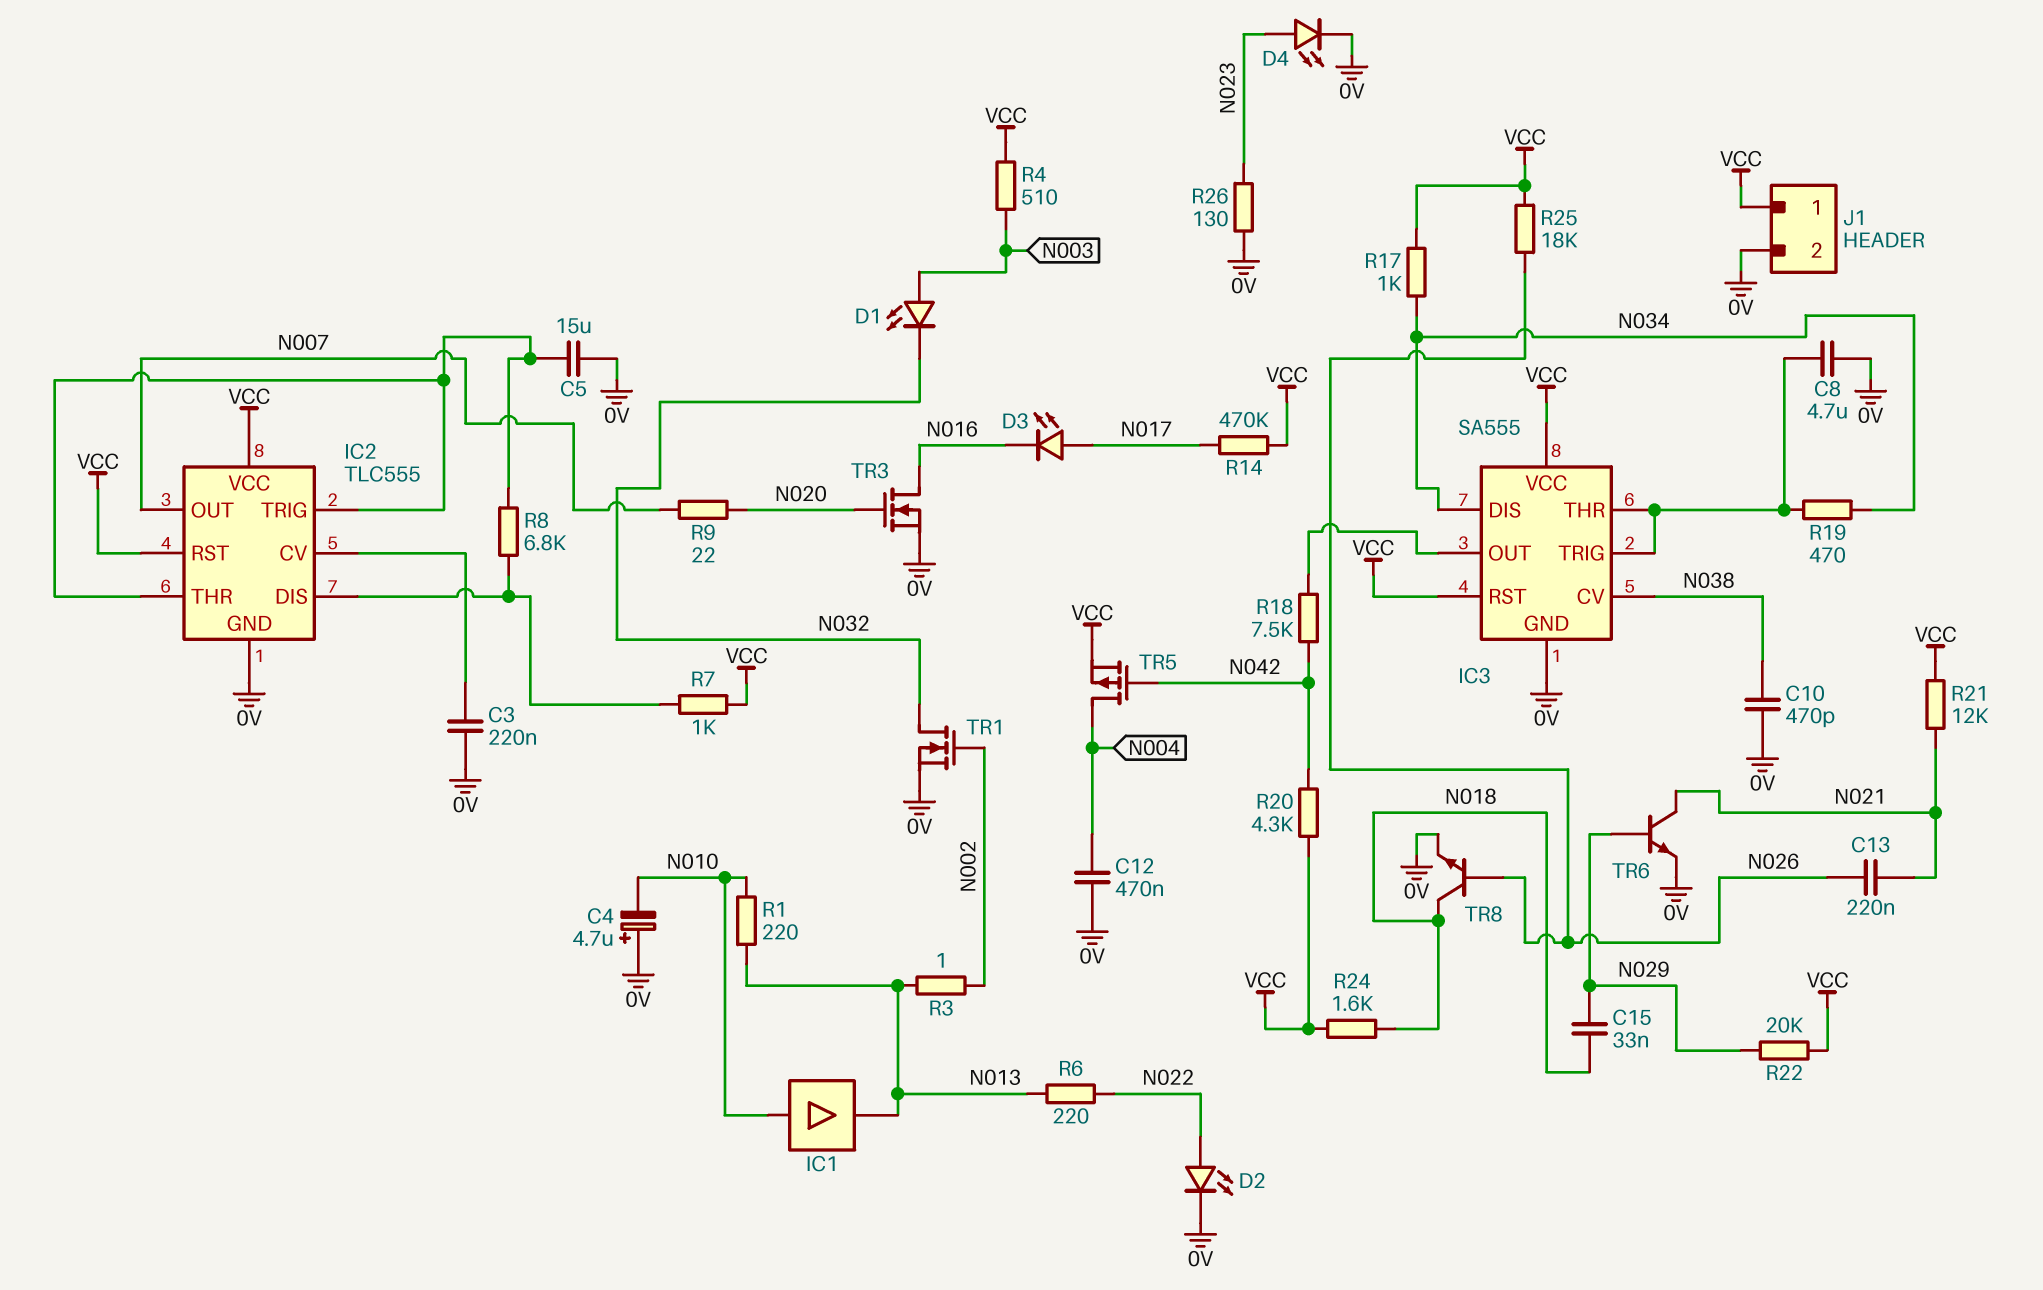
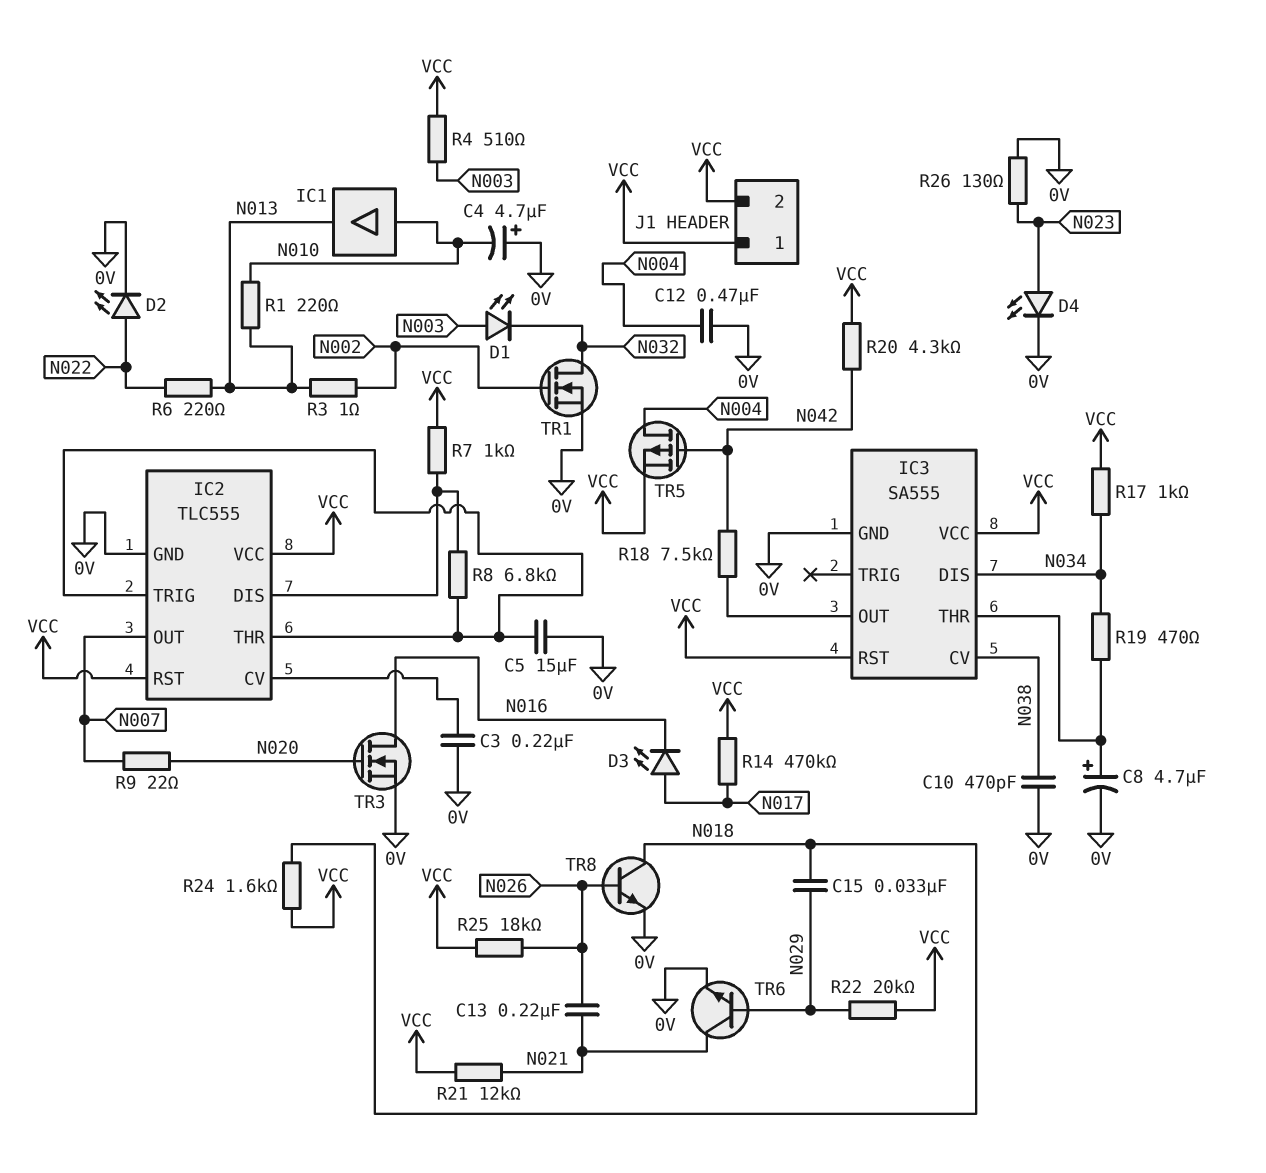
C8: 4.7uF (0V, IC3/THR) -> 4.7uF (plus IC3/THR, minus 0V)
IC3 pin TRIG: IC3/THR -> none
J1 pin 2: 0V -> VCC

